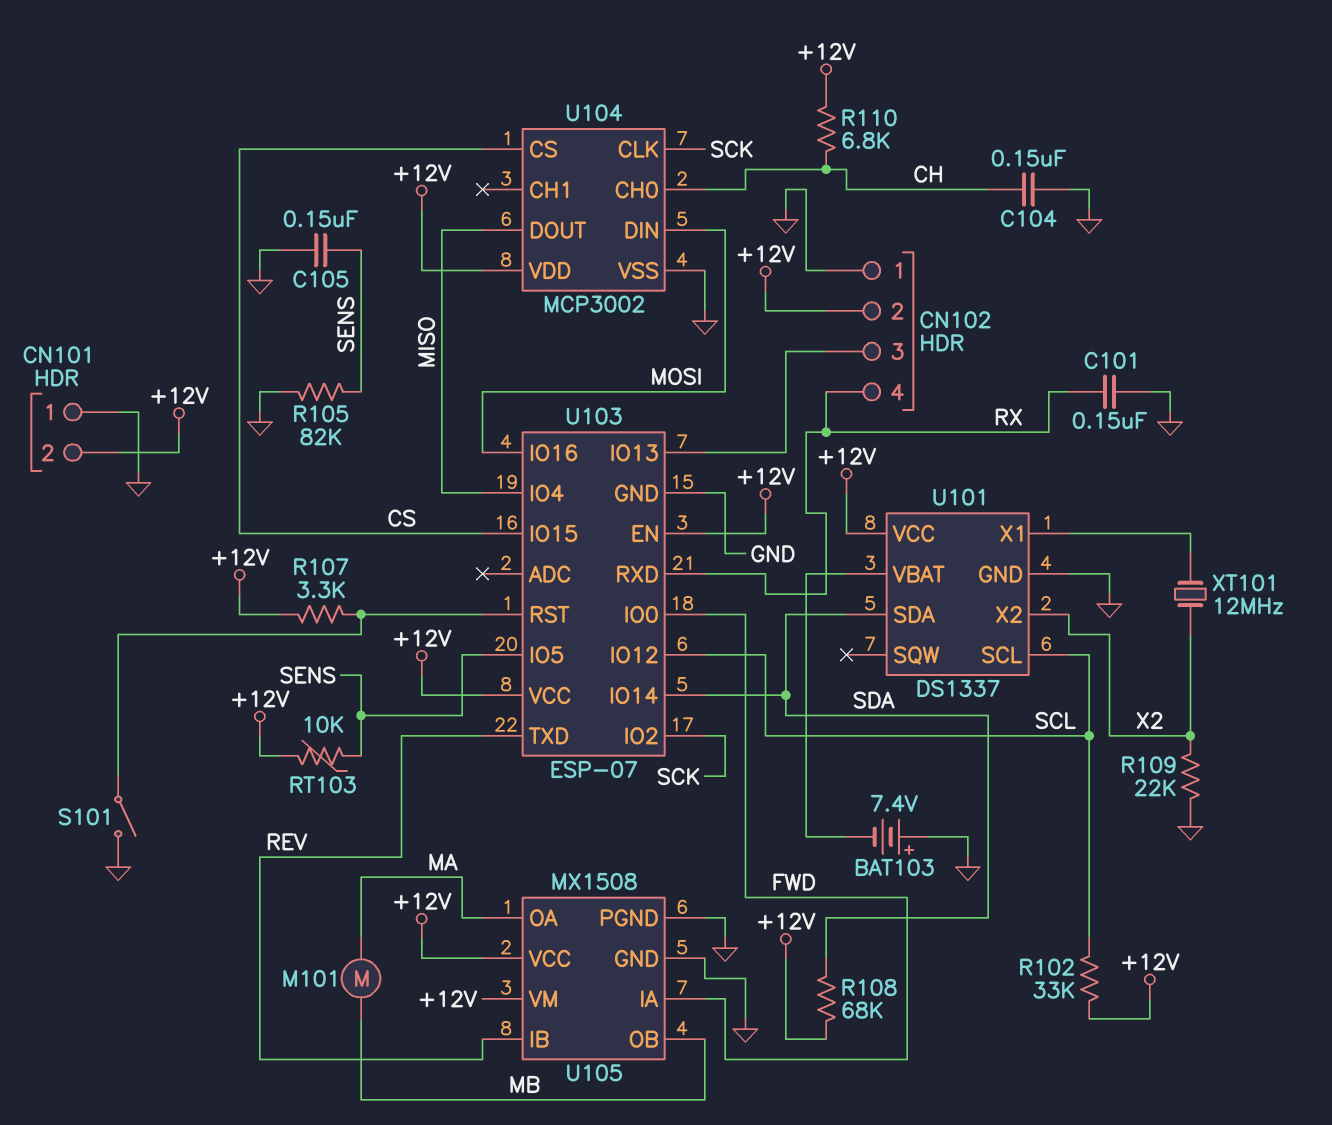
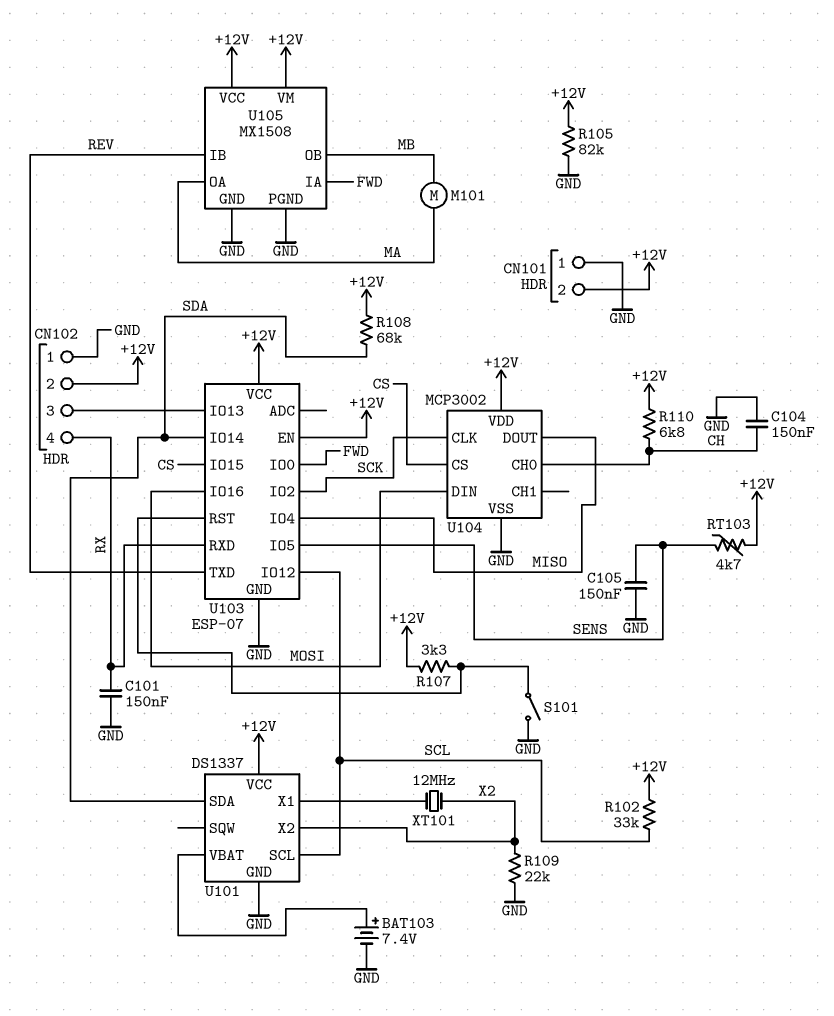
BAT103: 7.4V (plus GND, minus U101/VBAT) -> 7.4V (plus U101/VBAT, minus GND)
R105: 82k (GND, SENS) -> 82k (+12V, GND)
RT103: 10k (+12V, SENS) -> 4.7k (+12V, SENS)

